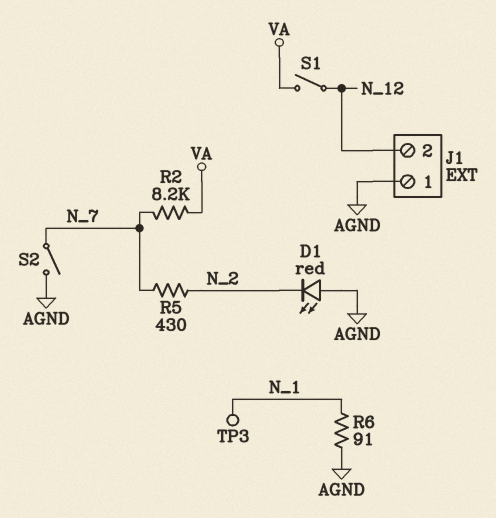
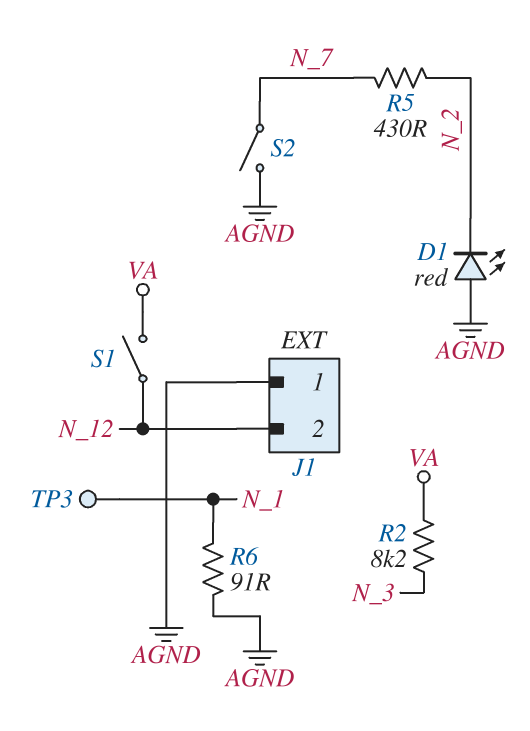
R2: 8.2k (N_7, VA) -> 8.2k (N_3, VA)

